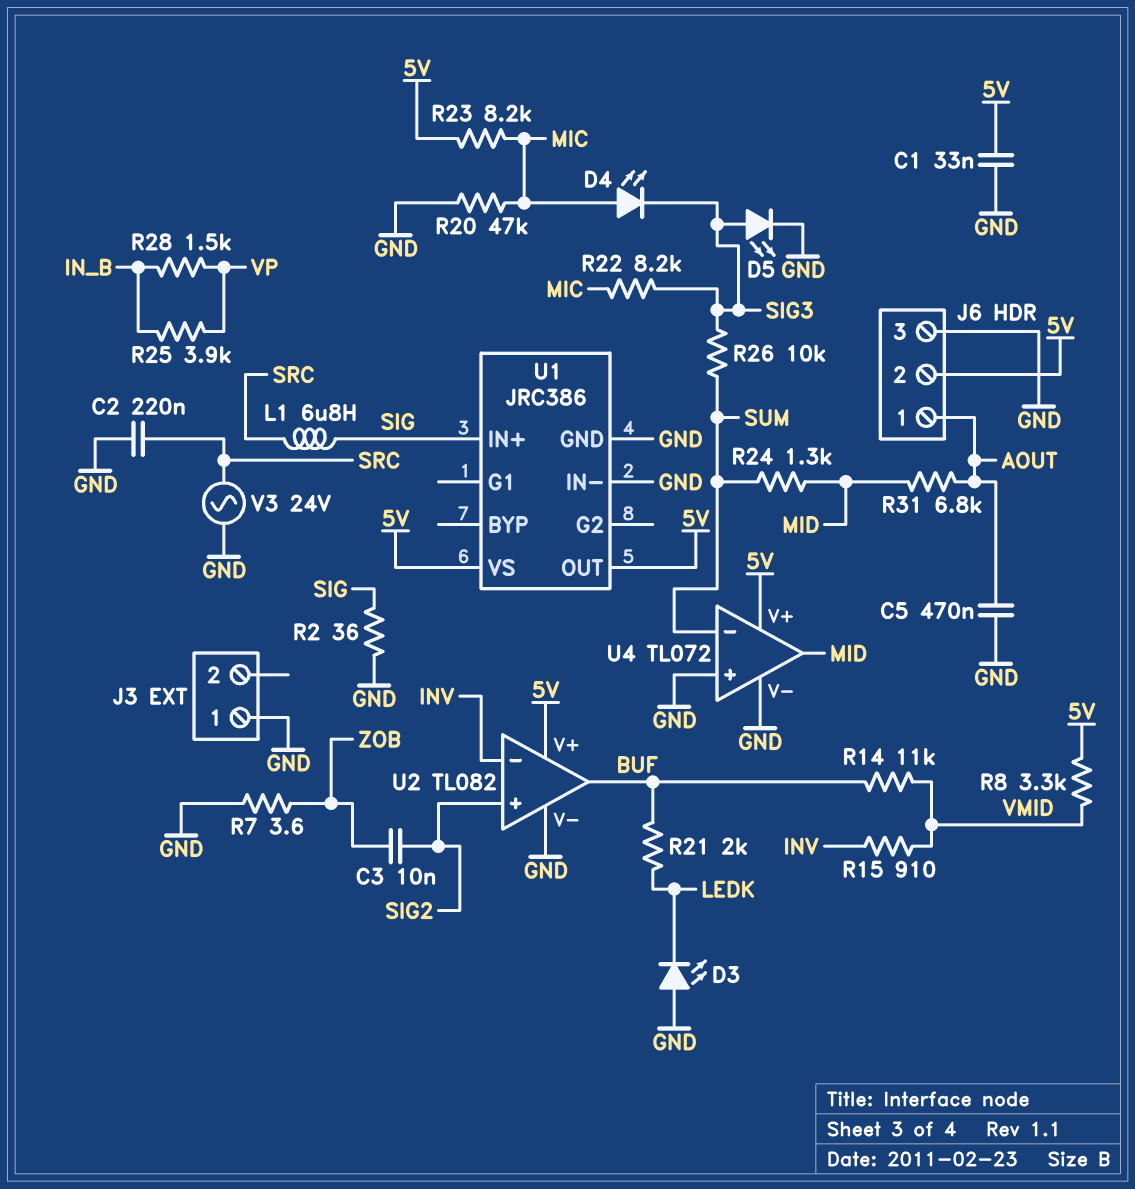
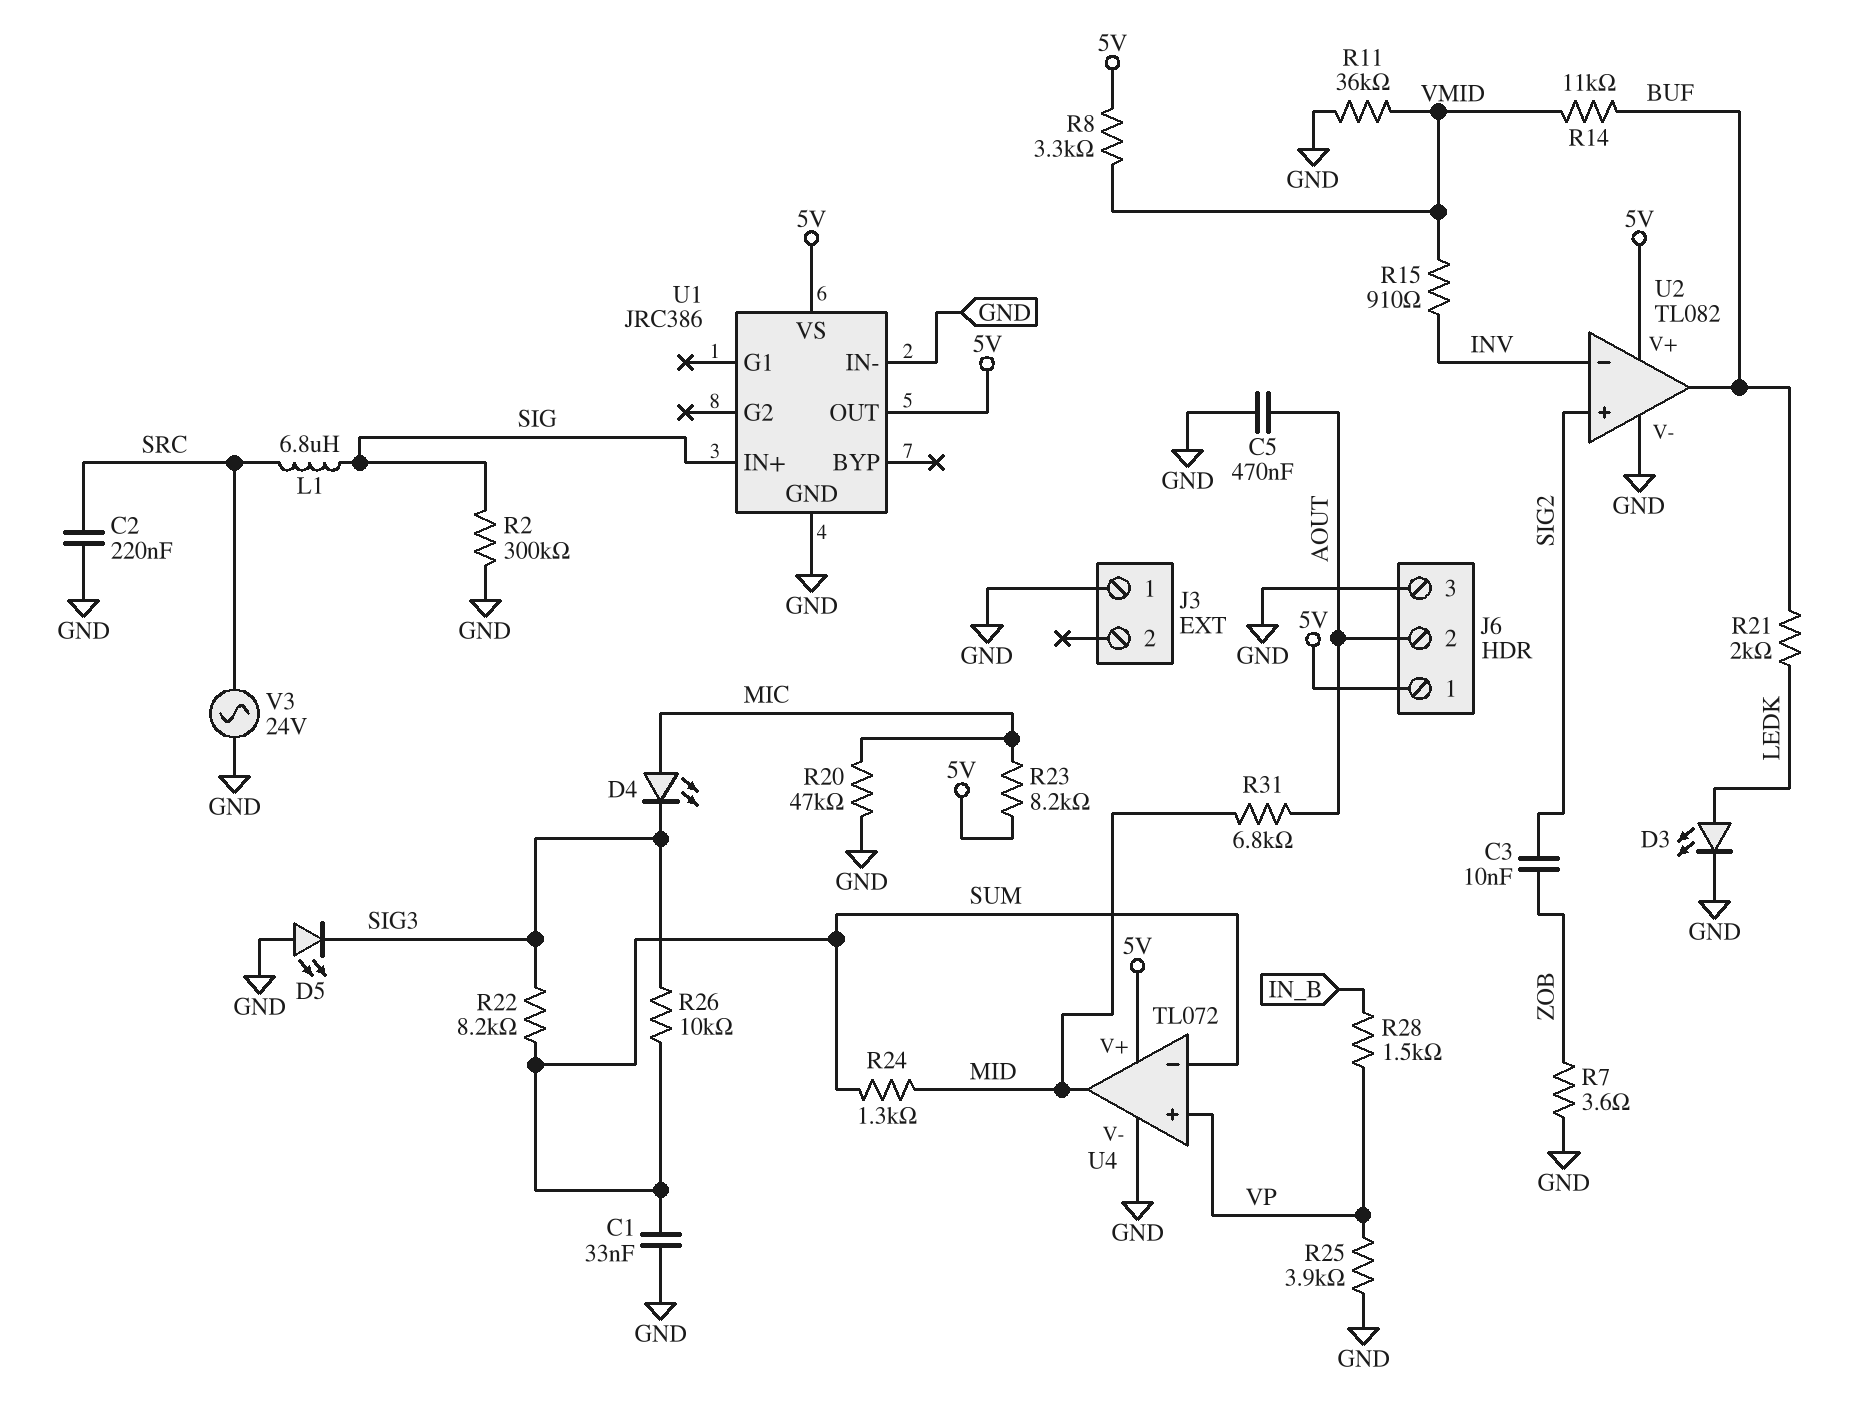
C1: 33nF (5V, GND) -> 33nF (GND, SUM)
D3: LED (A GND, K LEDK) -> LED (A LEDK, K GND)
D5: LED (A SIG3, K GND) -> LED (A GND, K SIG3)
J6 pin 1: AOUT -> 5V
J6 pin 2: 5V -> AOUT
R2: 36 (GND, SIG) -> 300k (GND, SIG)
R11: none -> 36k (GND, VMID)
R22: 8.2k (MIC, SIG3) -> 8.2k (SIG3, SUM)
R25: 3.9k (IN_B, VP) -> 3.9k (GND, VP)
U4 pin in+: GND -> VP

